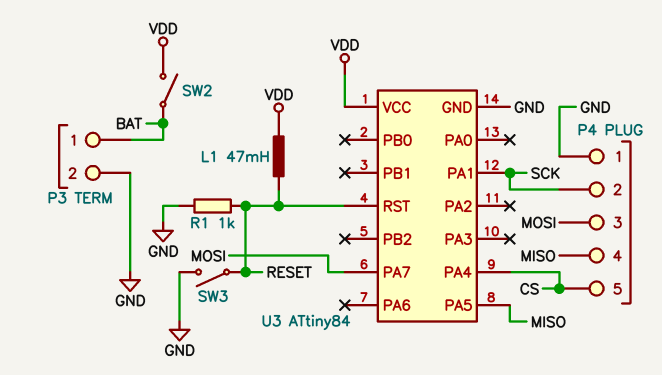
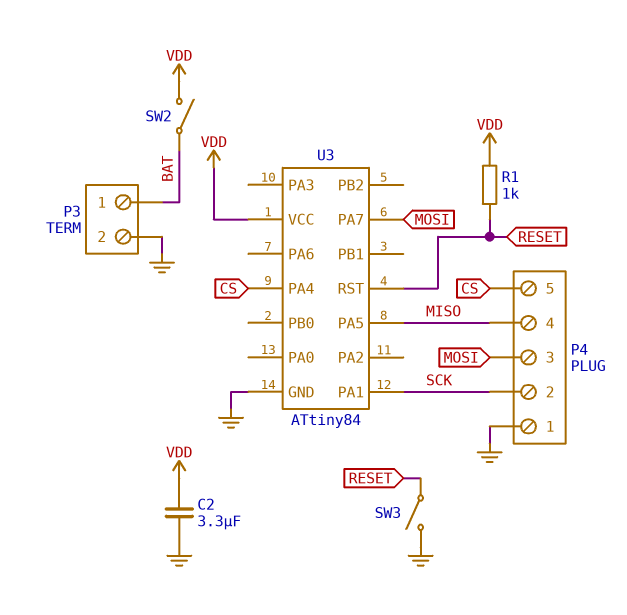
C2: none -> 3.3uF (GND, VDD)
L1: 47mH (RESET, VDD) -> none
R1: 1k (GND, RESET) -> 1k (RESET, VDD)

